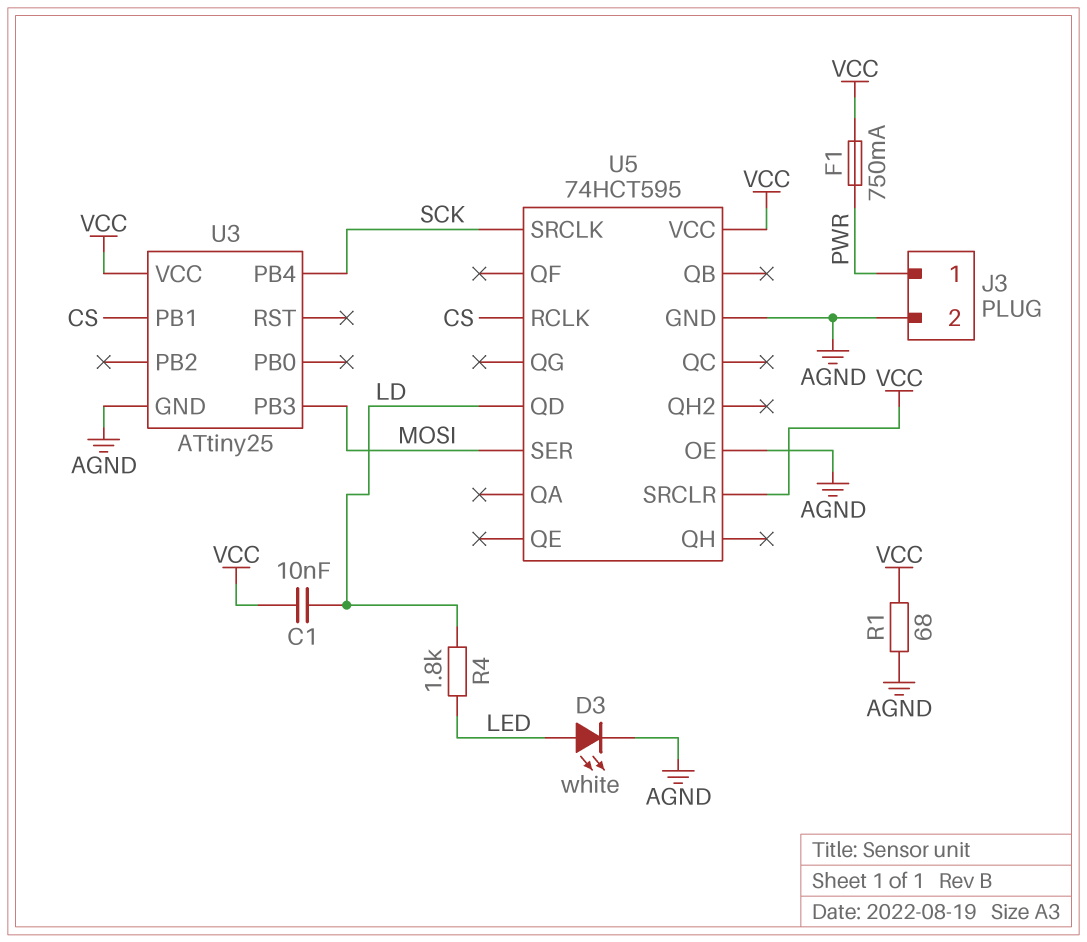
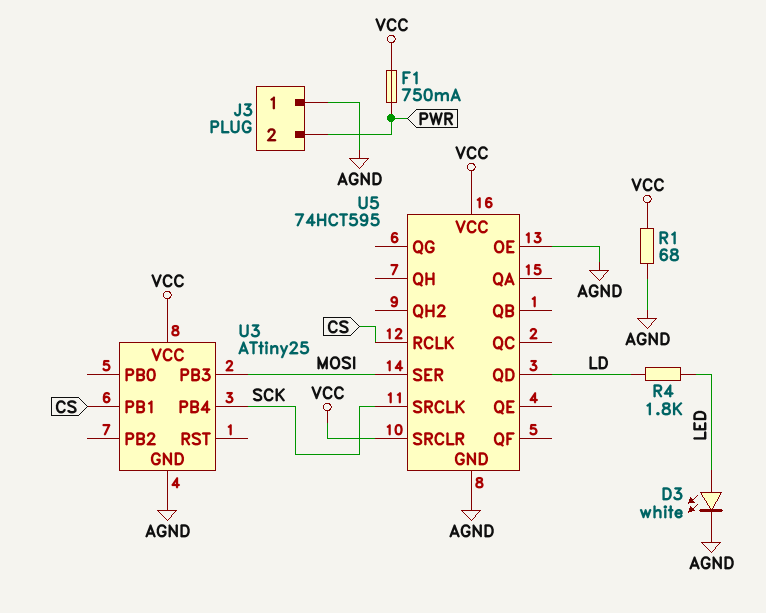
C1: 10nF (LD, VCC) -> none
J3 pin 1: PWR -> AGND
J3 pin 2: AGND -> PWR

